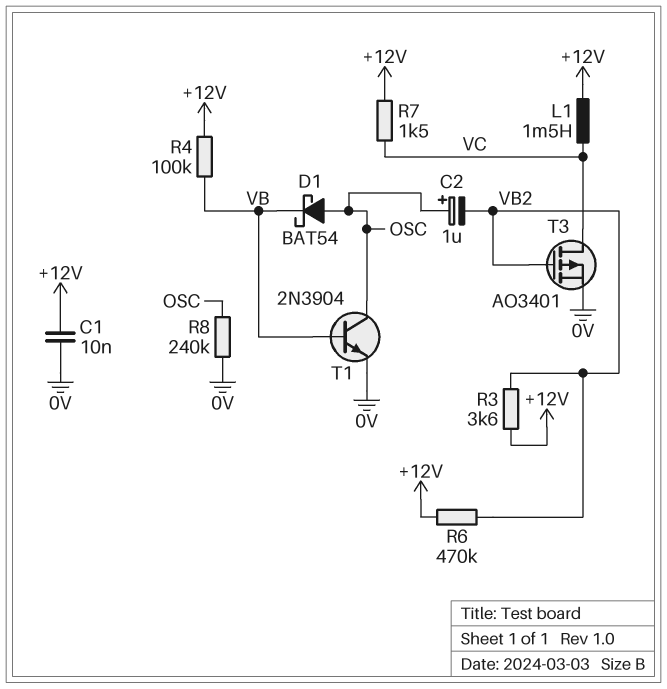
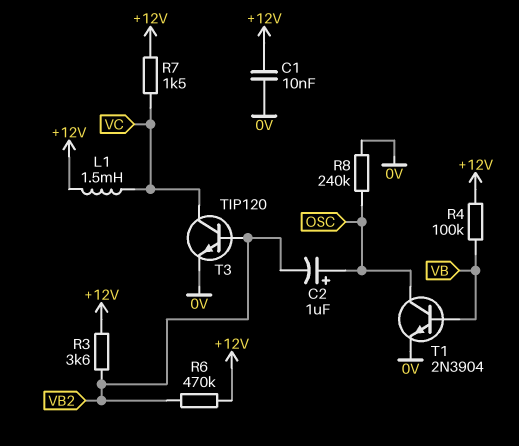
D1: schottky BAT54 (A OSC, K VB) -> none
T3: PMOS AO3401 (G VB2, D VC, S 0V) -> NPN TIP120 (B VB2, C VC, E 0V)

